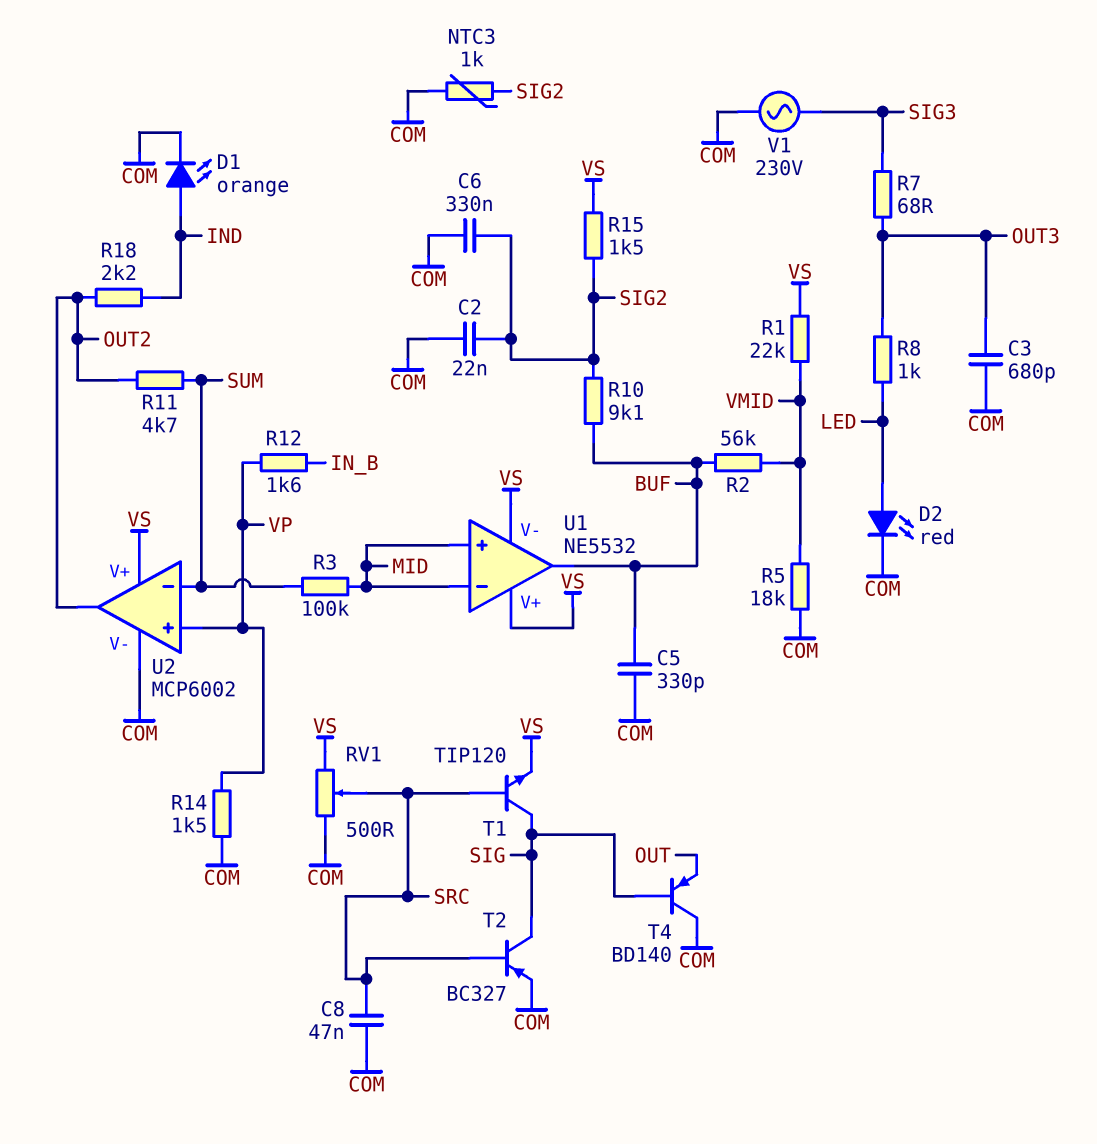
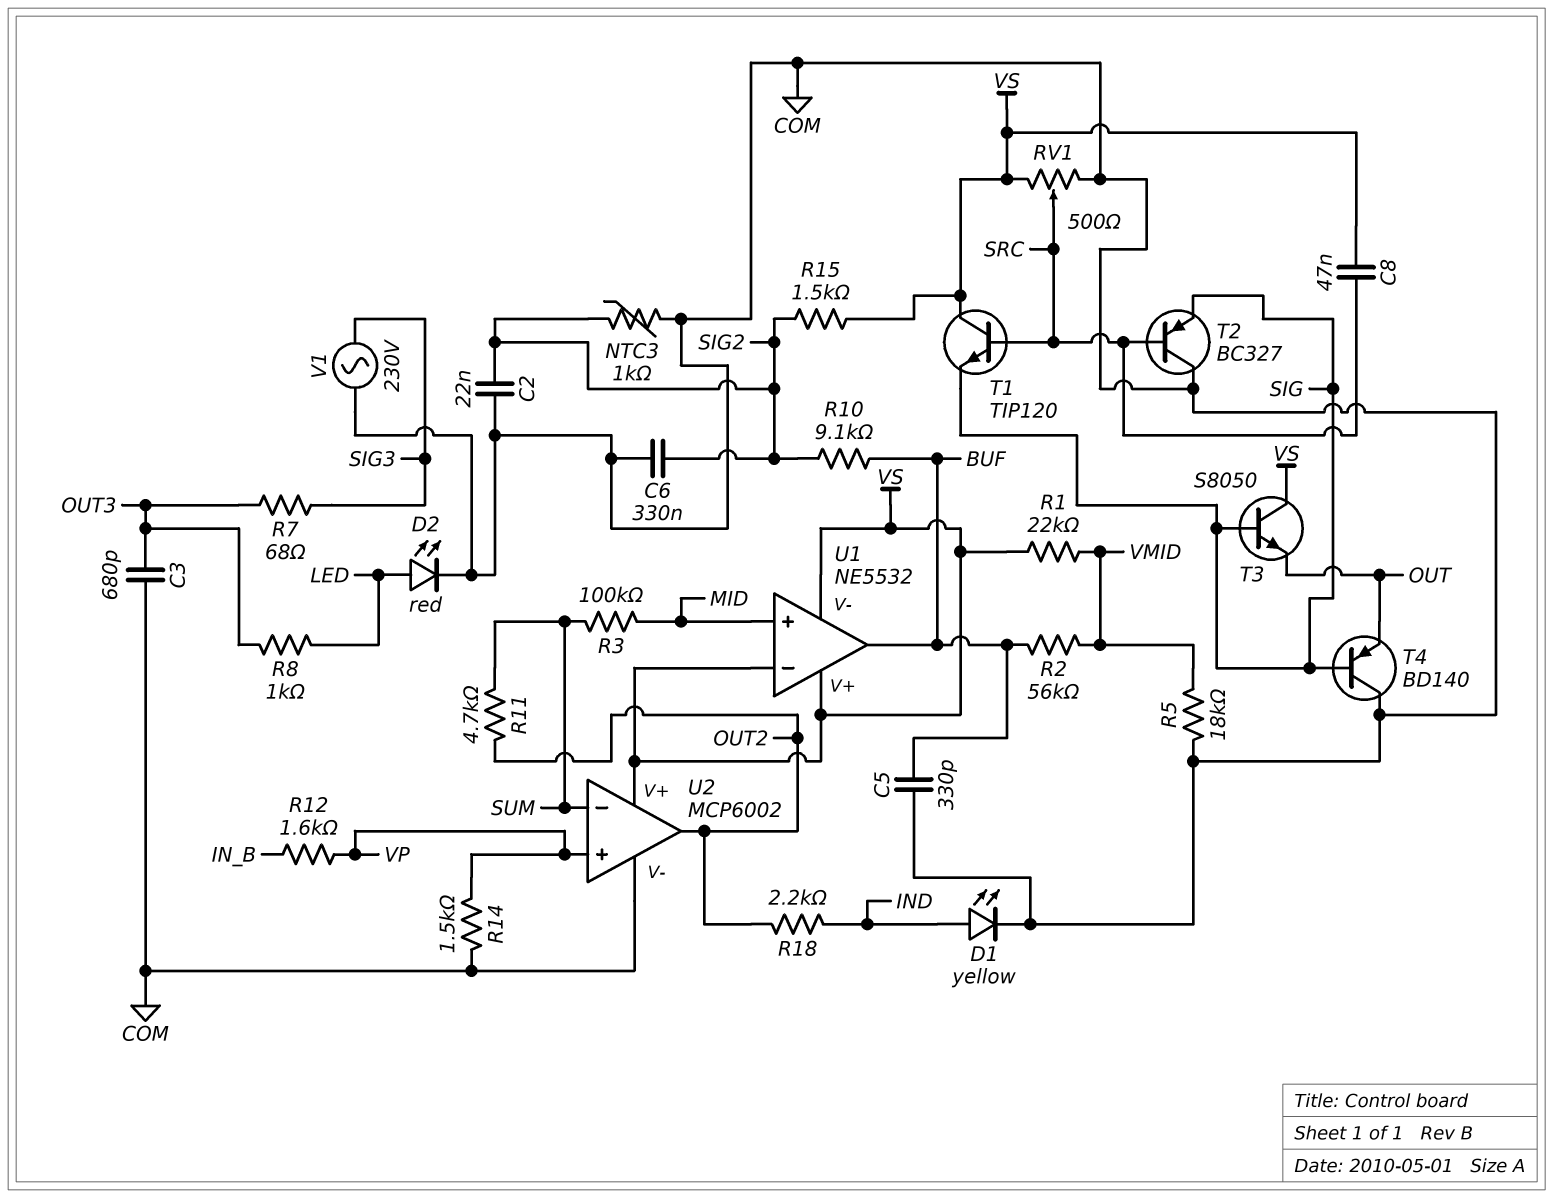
C8: 47nF (COM, SRC) -> 47nF (SRC, VS)
D1: LED orange (A IND, K COM) -> LED yellow (A IND, K COM)
T1: NPN TIP120 (B SRC, C SIG, E VS) -> NPN TIP120 (B SRC, C VS, E SIG)
T2: PNP BC327 (B SRC, C SIG, E COM) -> PNP BC327 (B SRC, C COM, E SIG)
T3: none -> NPN S8050 (B SIG, C VS, E OUT)
U1 pin in-: MID -> VS

